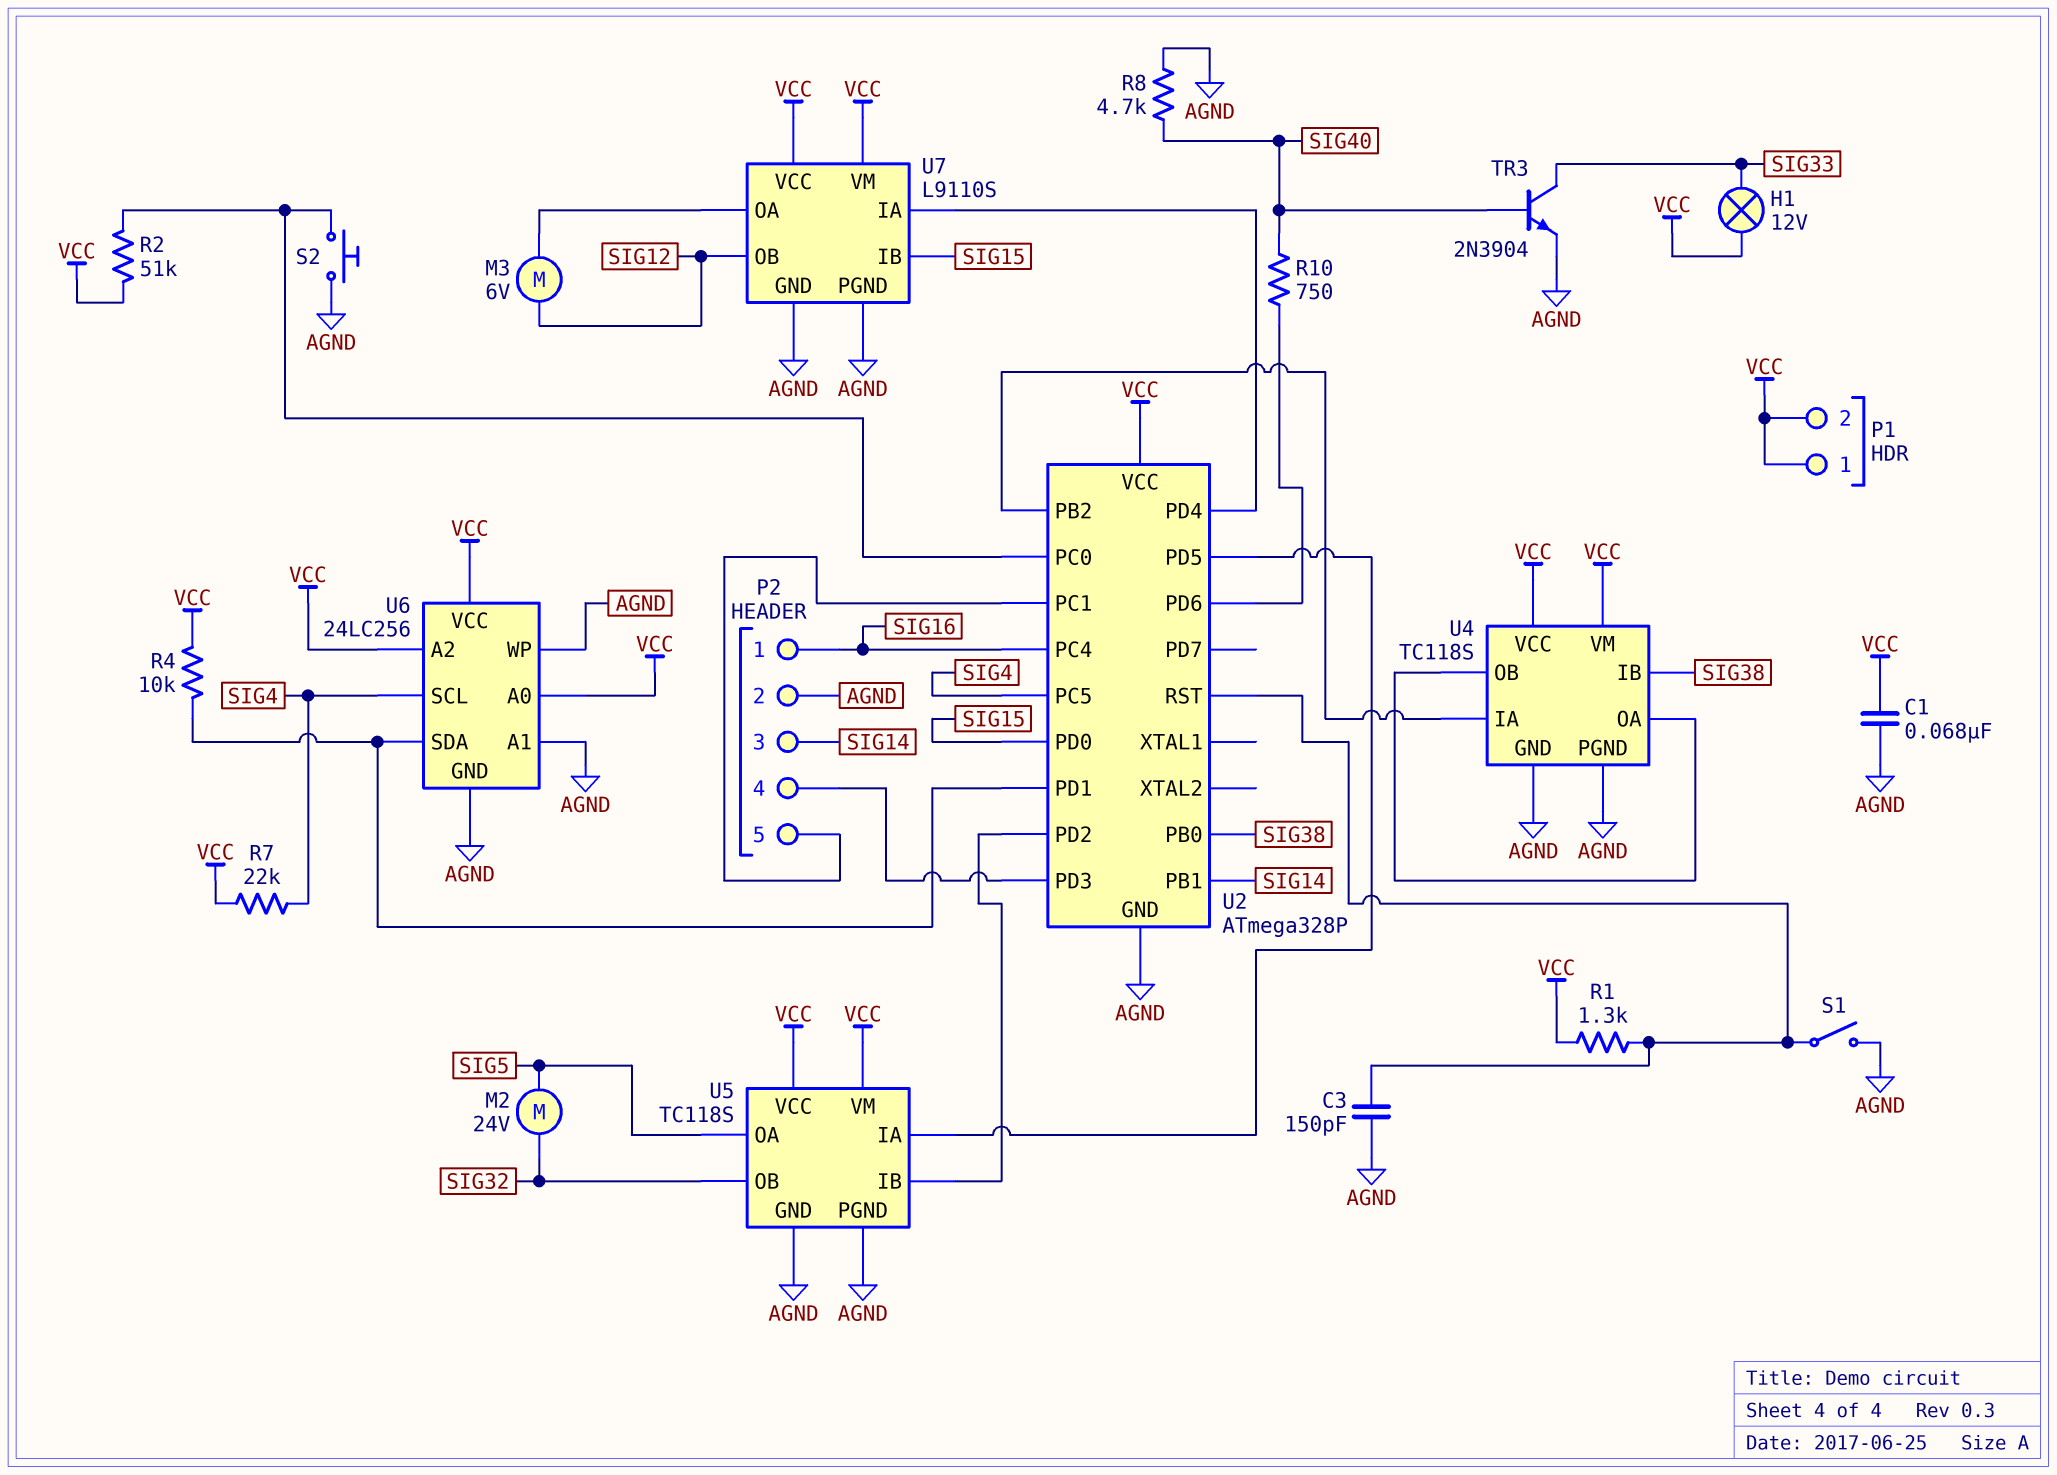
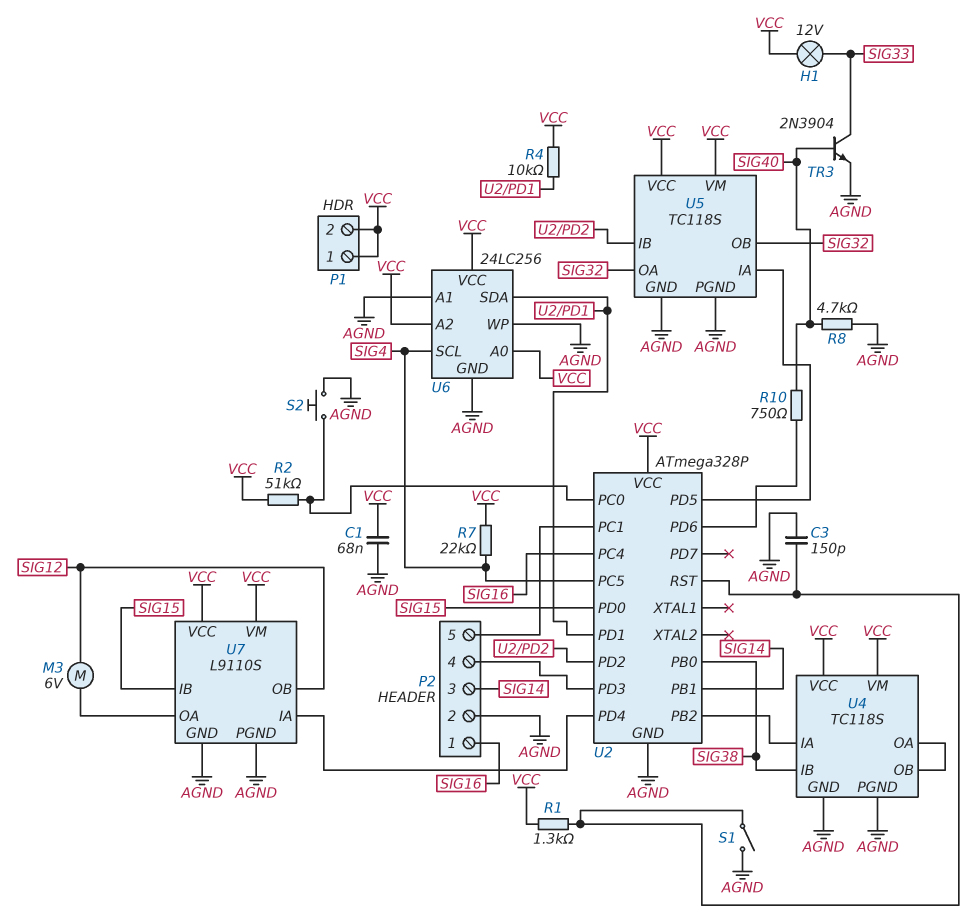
M2: motor 24V (SIG5, SIG32) -> none
U5 pin OA: SIG5 -> SIG32

